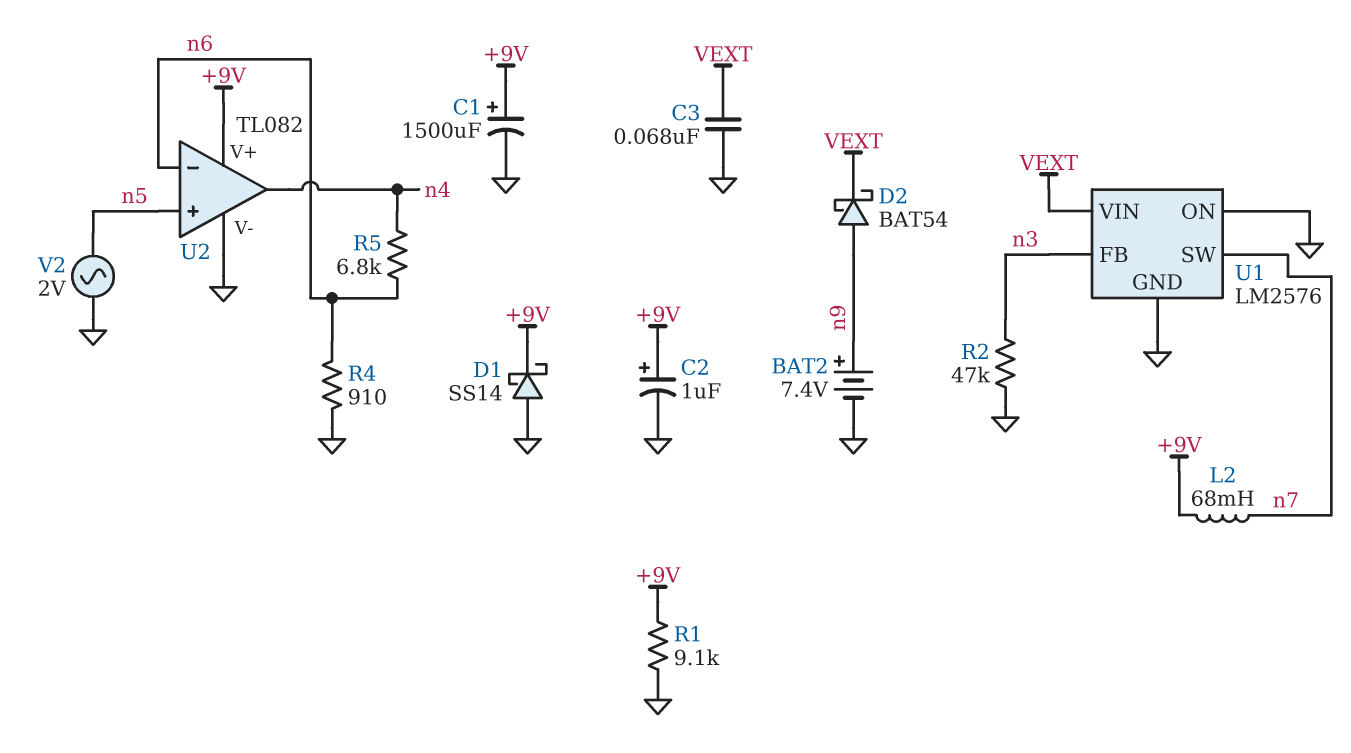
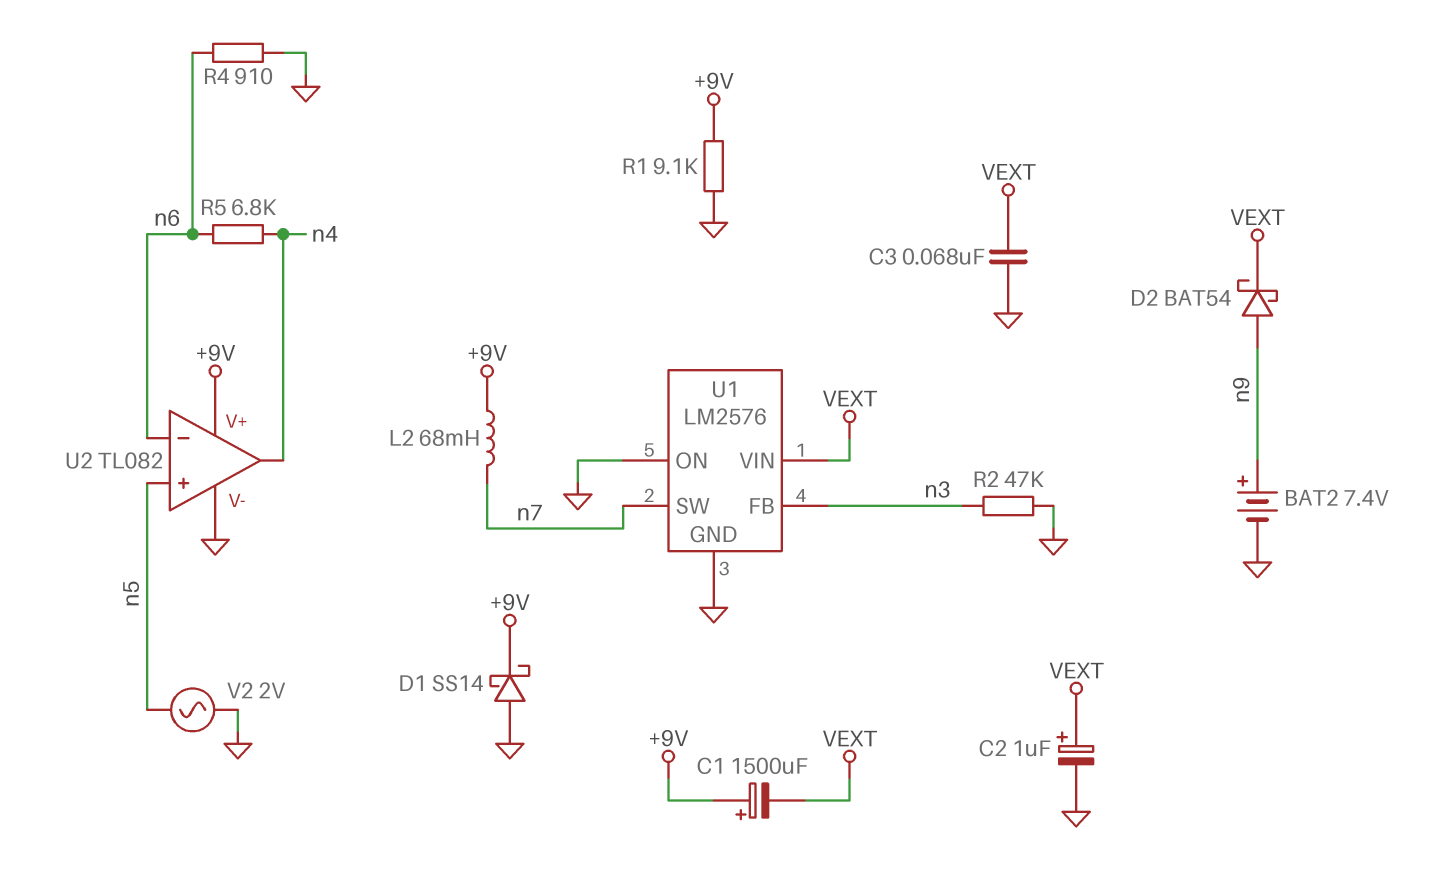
C1: 1500uF (plus +9V, minus GND) -> 1500uF (plus +9V, minus VEXT)
C2: 1uF (plus +9V, minus GND) -> 1uF (plus VEXT, minus GND)

